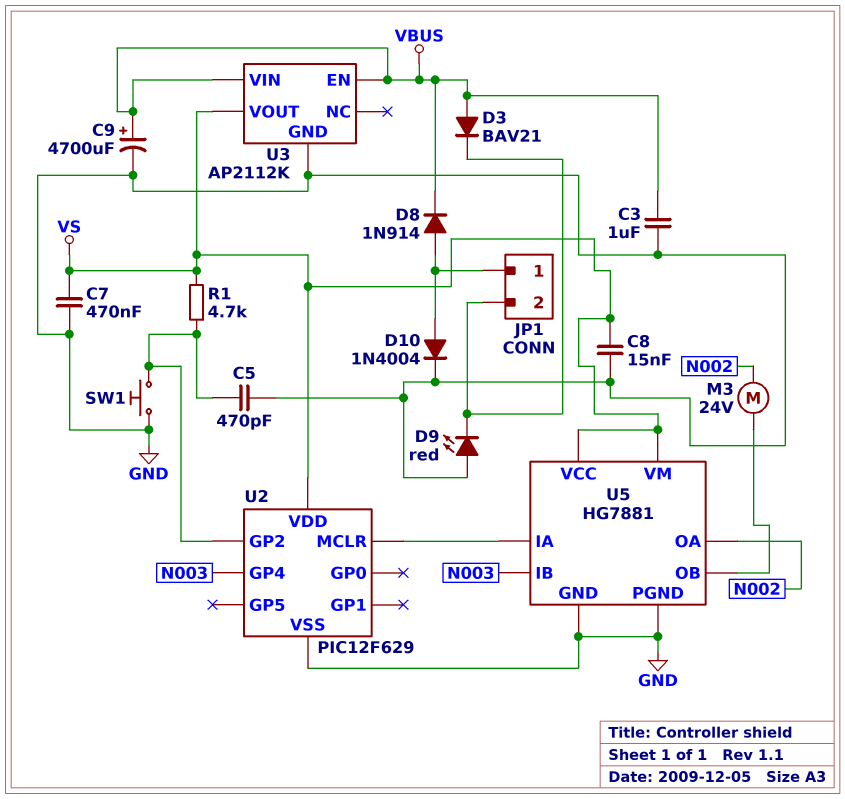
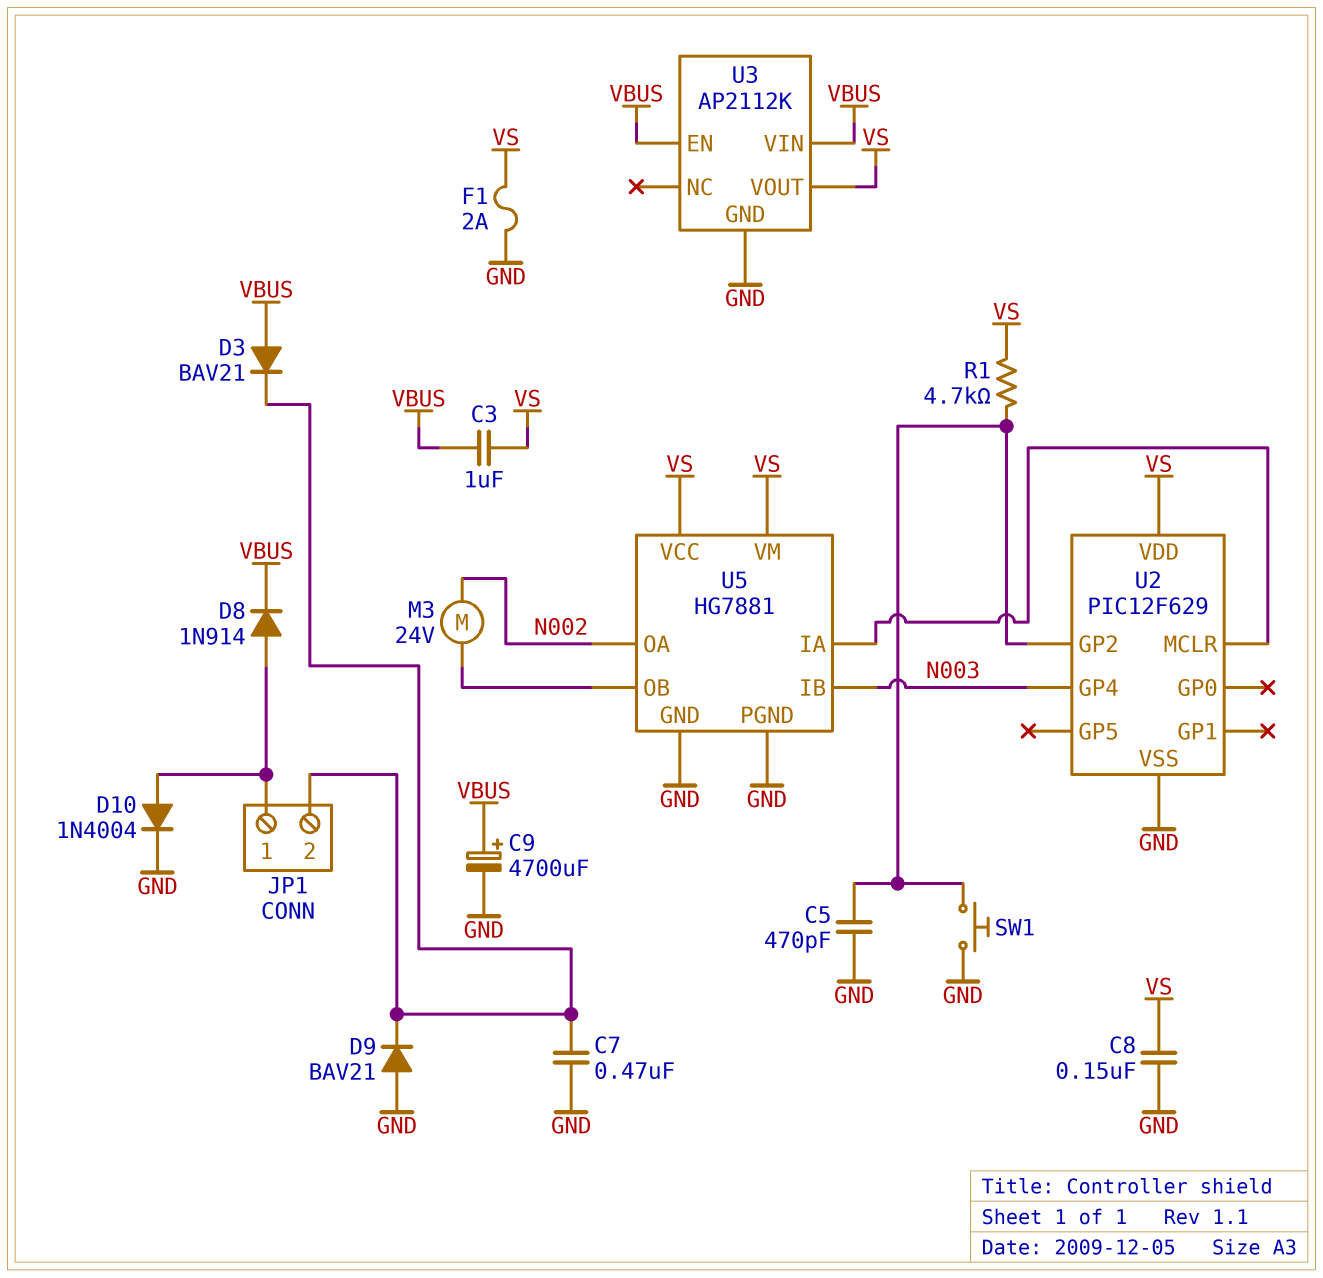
C3: 1uF (GND, VBUS) -> 1uF (VBUS, VS)
C7: 470nF (GND, VS) -> 470nF (GND, JP1/2)
C8: 15nF (GND, VS) -> 150nF (GND, VS)
D9: LED red (A GND, K JP1/2) -> diode BAV21 (A GND, K JP1/2)
F1: none -> 2A (GND, VS)

